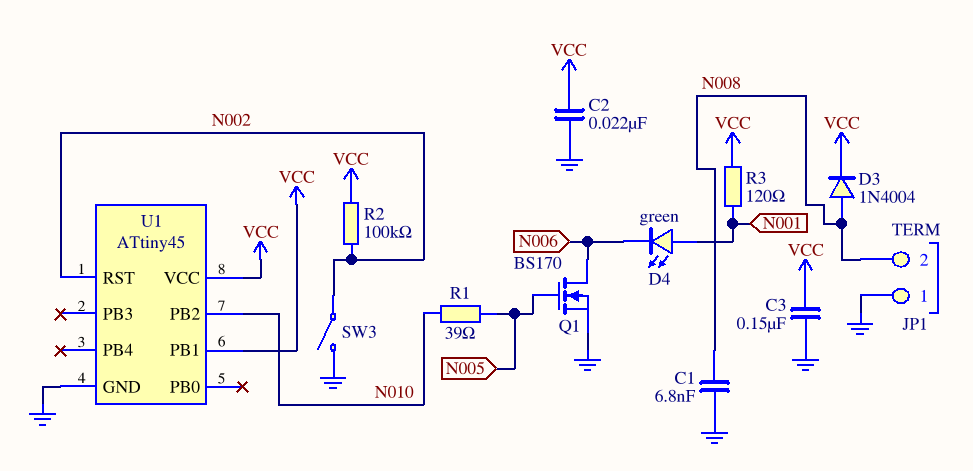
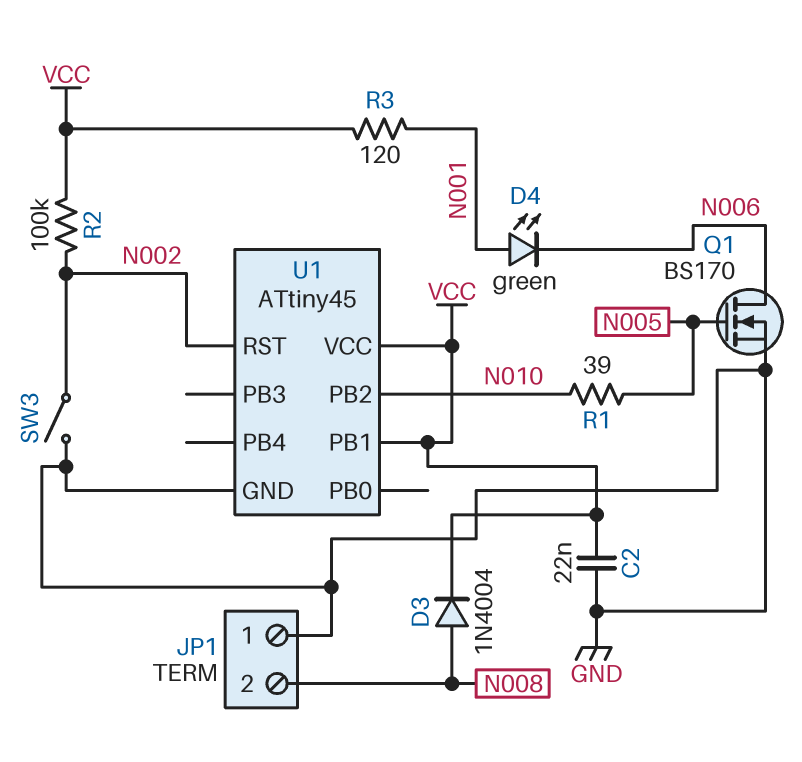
C1: 6.8nF (GND, N008) -> none
C3: 150nF (GND, VCC) -> none

